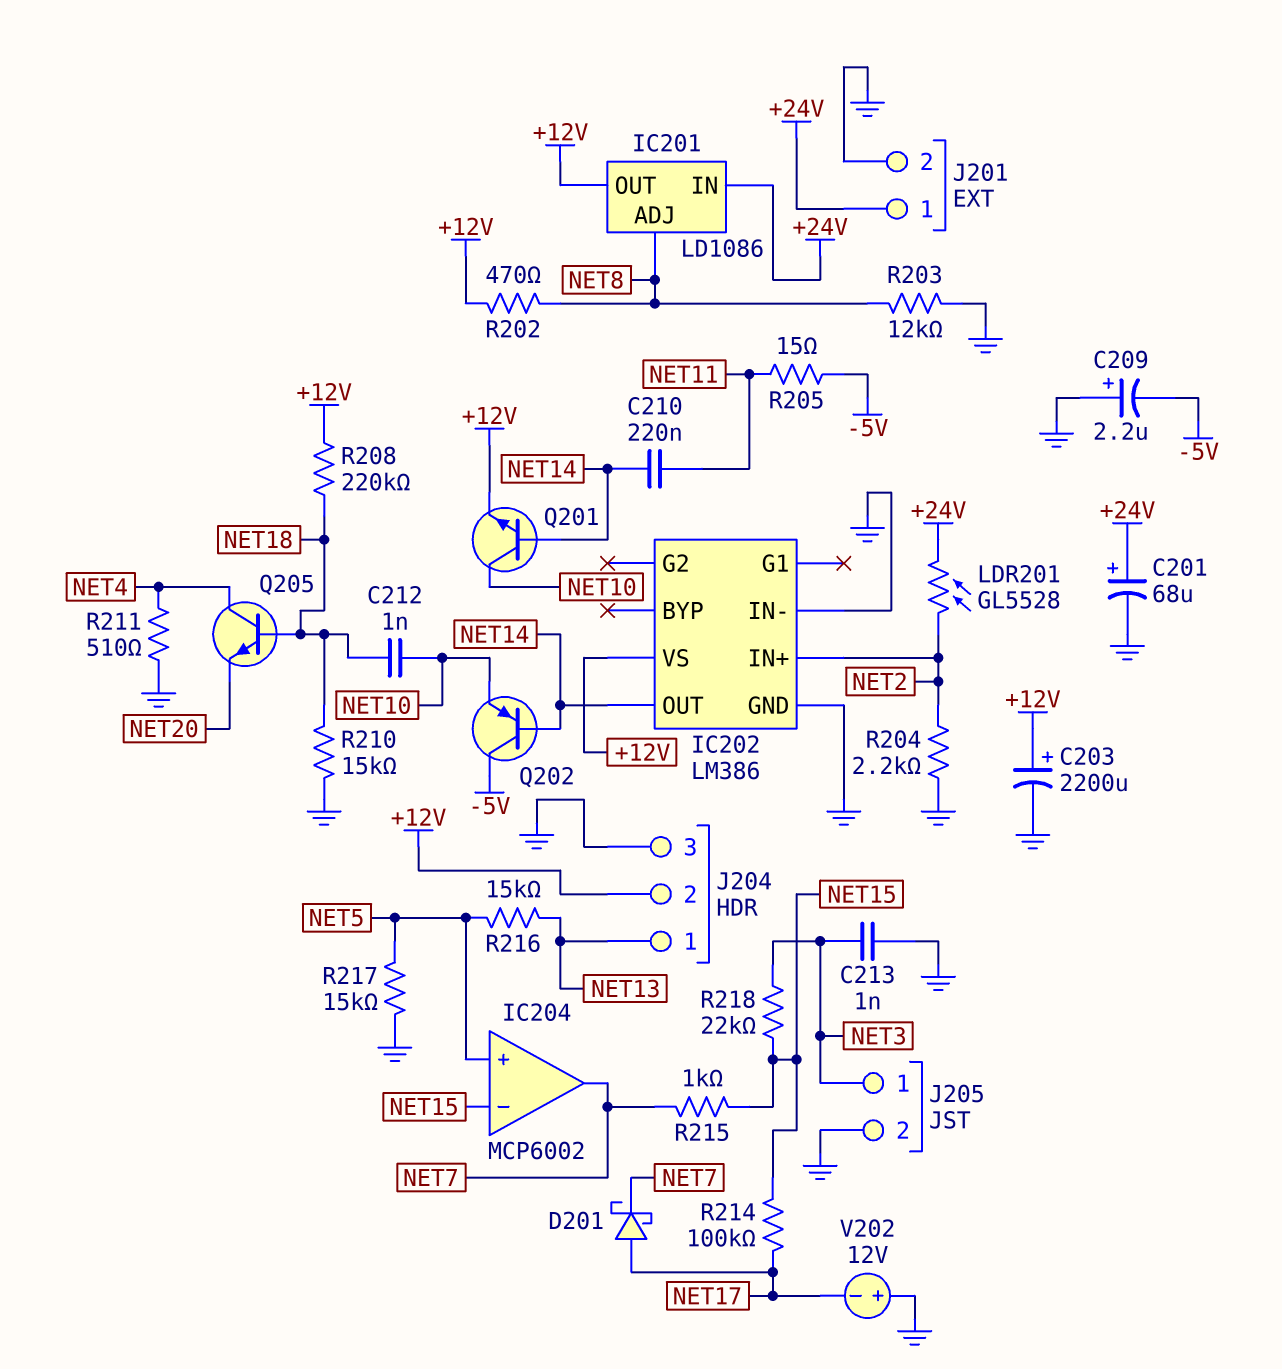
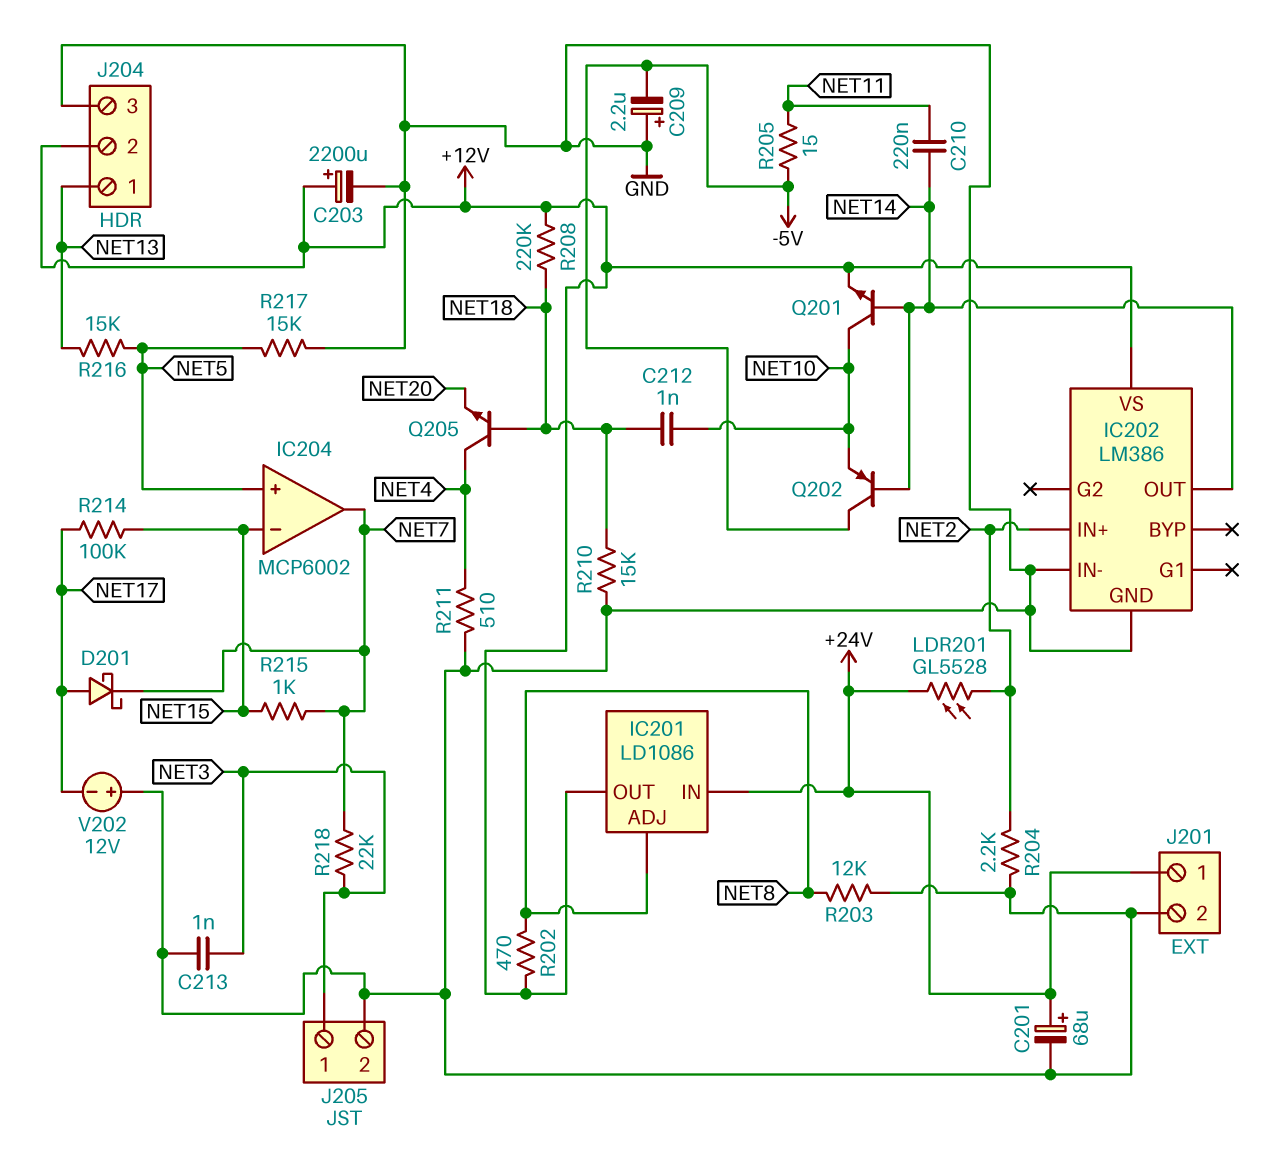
R218: 22k (NET3, NET15) -> 22k (NET3, NET7)

